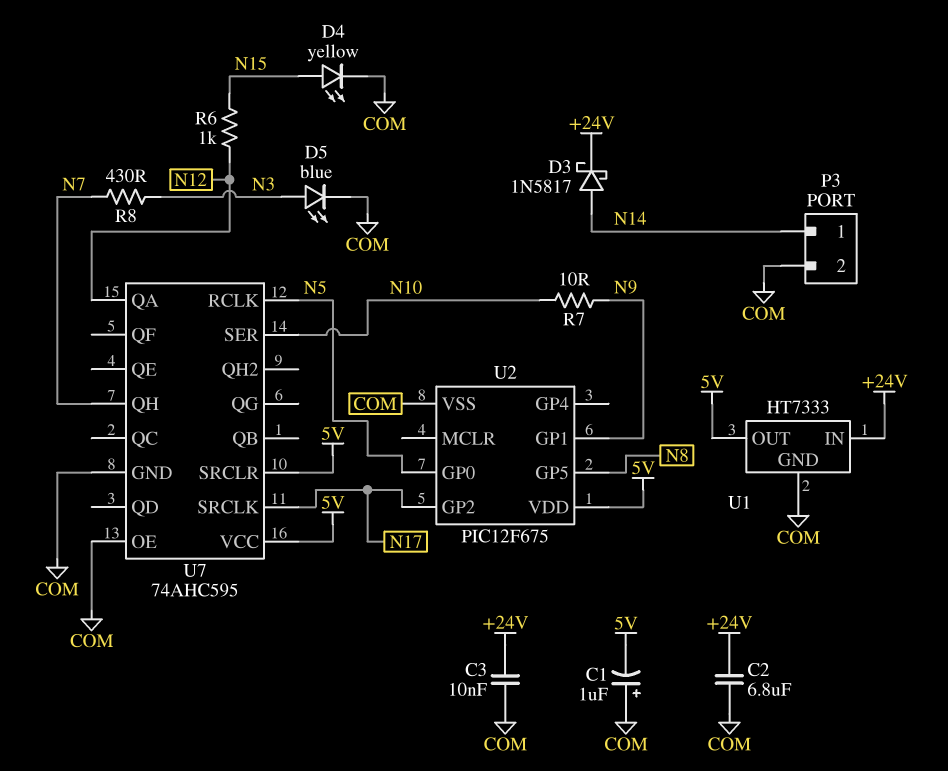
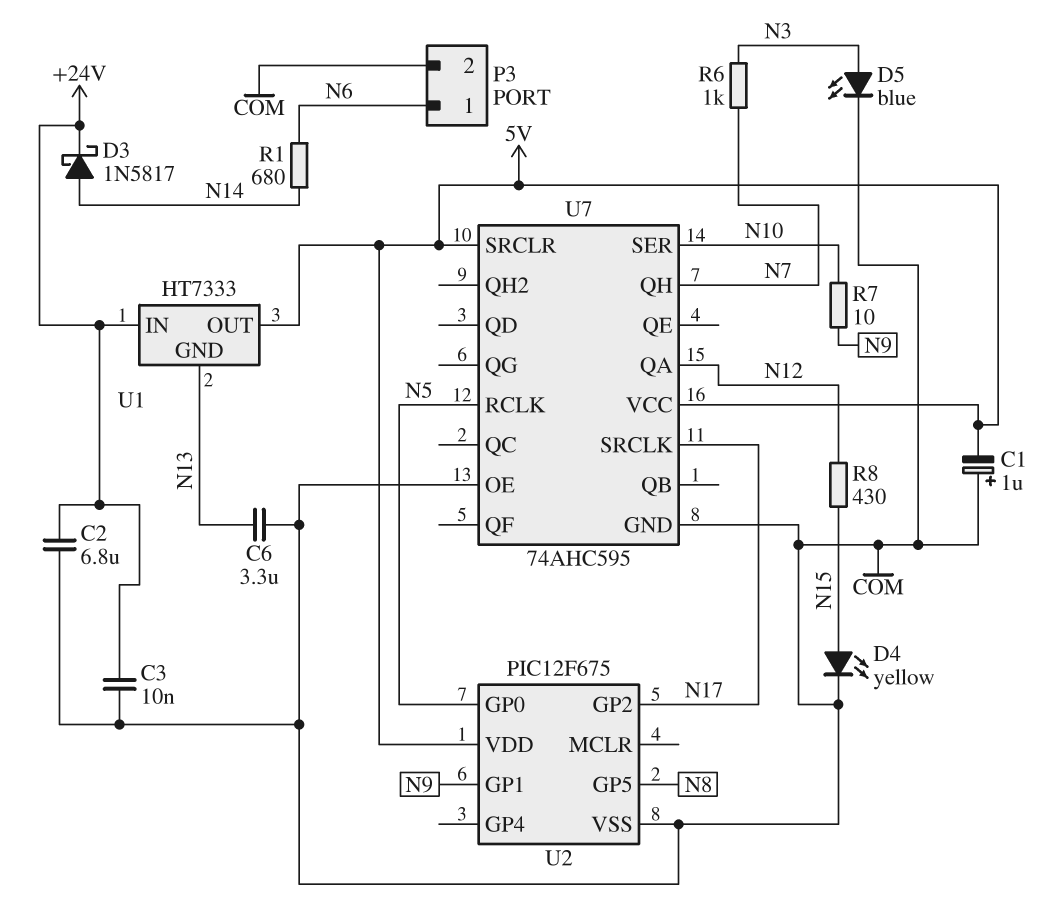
C6: none -> 3.3uF (COM, N13)
P3 pin 1: N14 -> N6
R1: none -> 680 (N6, N14)
R6: 1k (N12, N15) -> 1k (N3, N7)
R8: 430 (N3, N7) -> 430 (N12, N15)
U1 pin GND: COM -> N13

